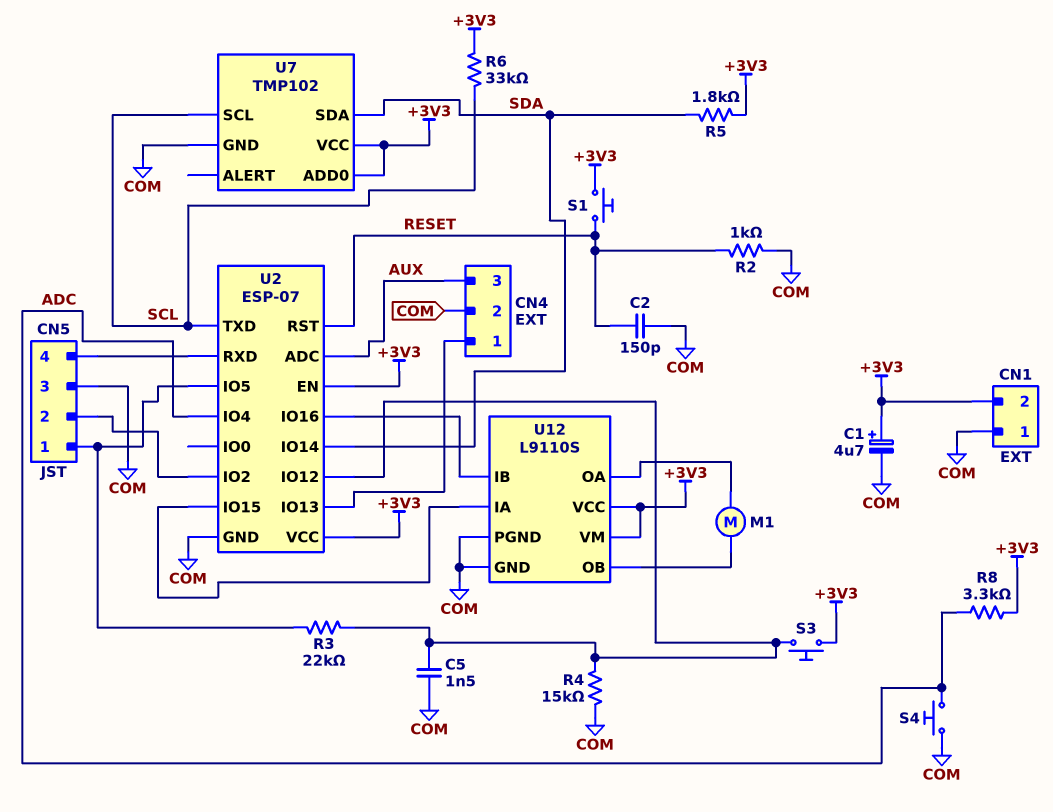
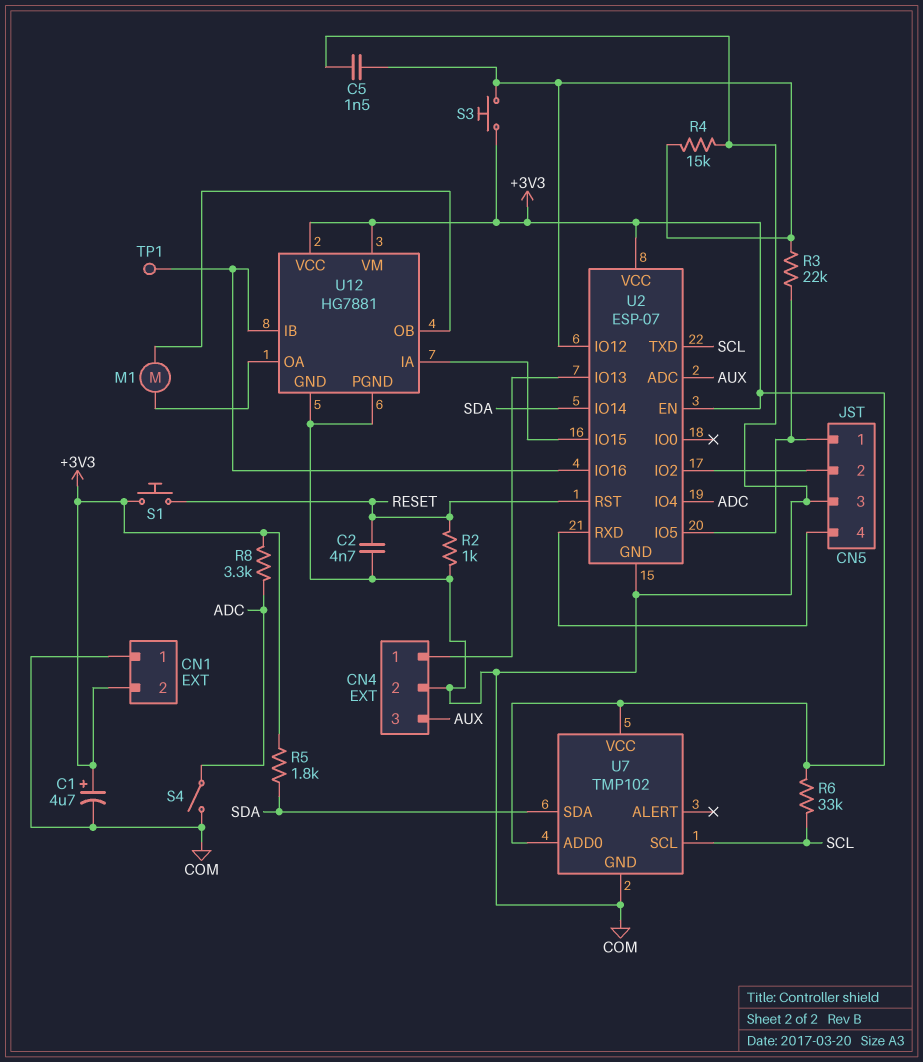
C2: 150pF (COM, RESET) -> 4.7nF (COM, RESET)
S4: button (ADC, COM) -> switch (ADC, COM)
TP1: none -> test point (U2/IO16)
U12: L9110S -> HG7881

